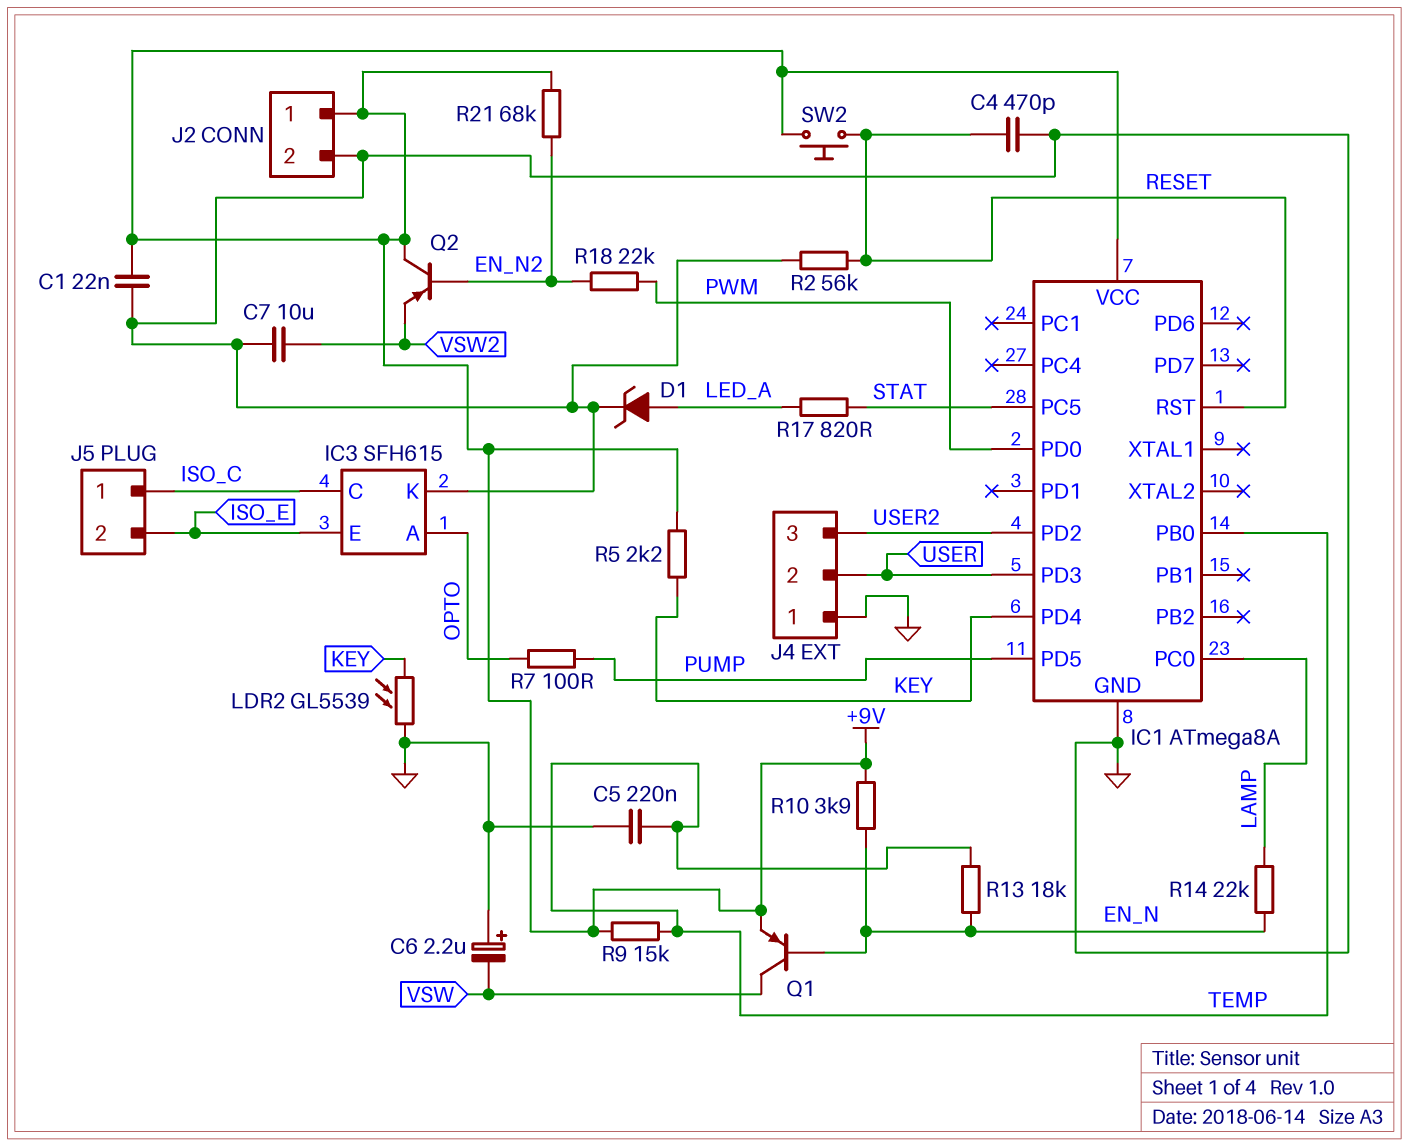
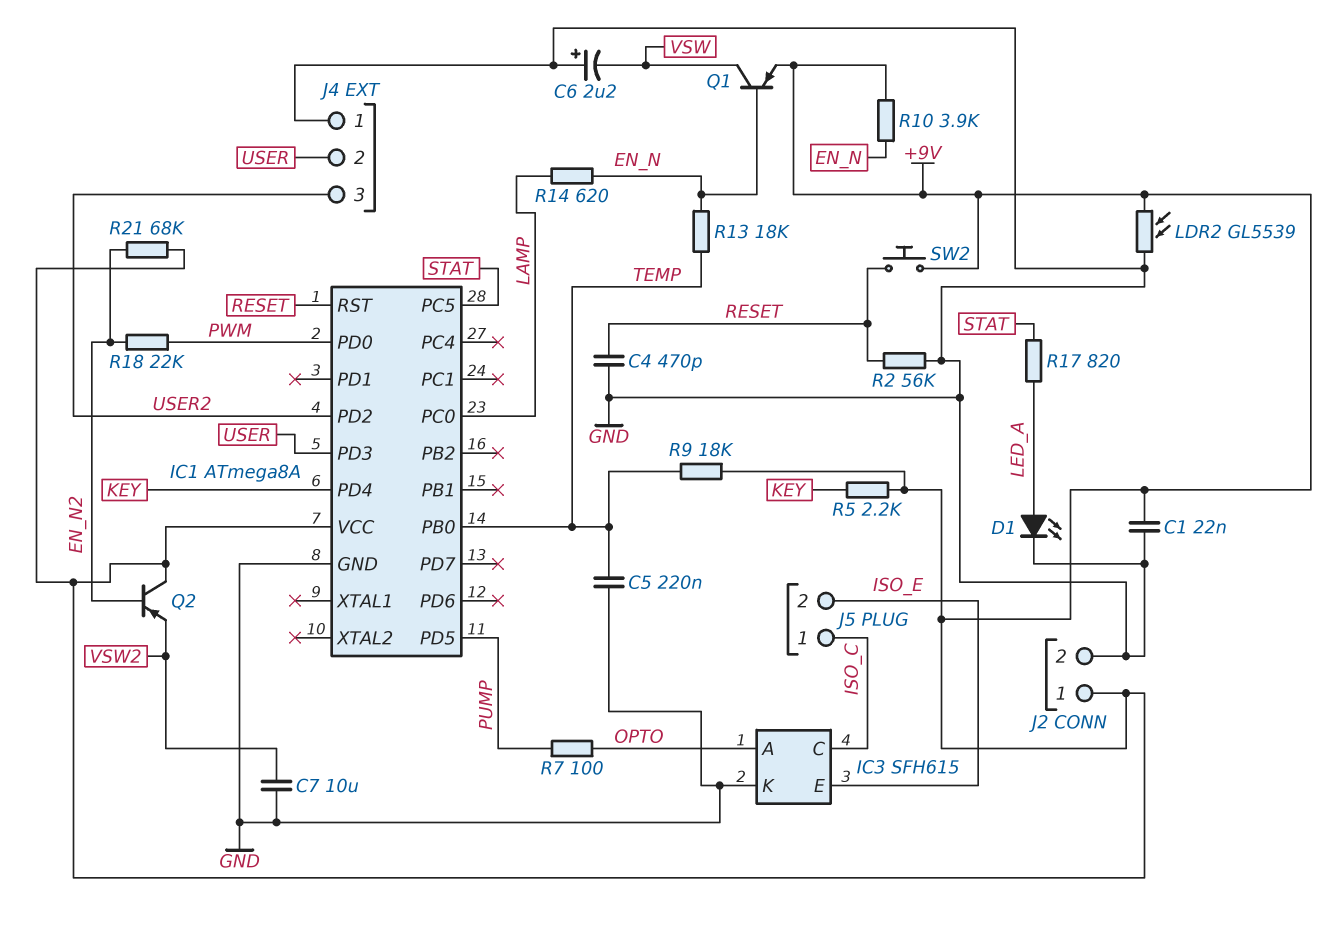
D1: zener (A LED_A, K GND) -> LED (A LED_A, K GND)
LDR2: GL5539 (GND, KEY) -> GL5539 (+9V, GND)
R9: 15k (+9V, TEMP) -> 18k (+9V, TEMP)
R14: 22k (EN_N, LAMP) -> 620 (EN_N, LAMP)

